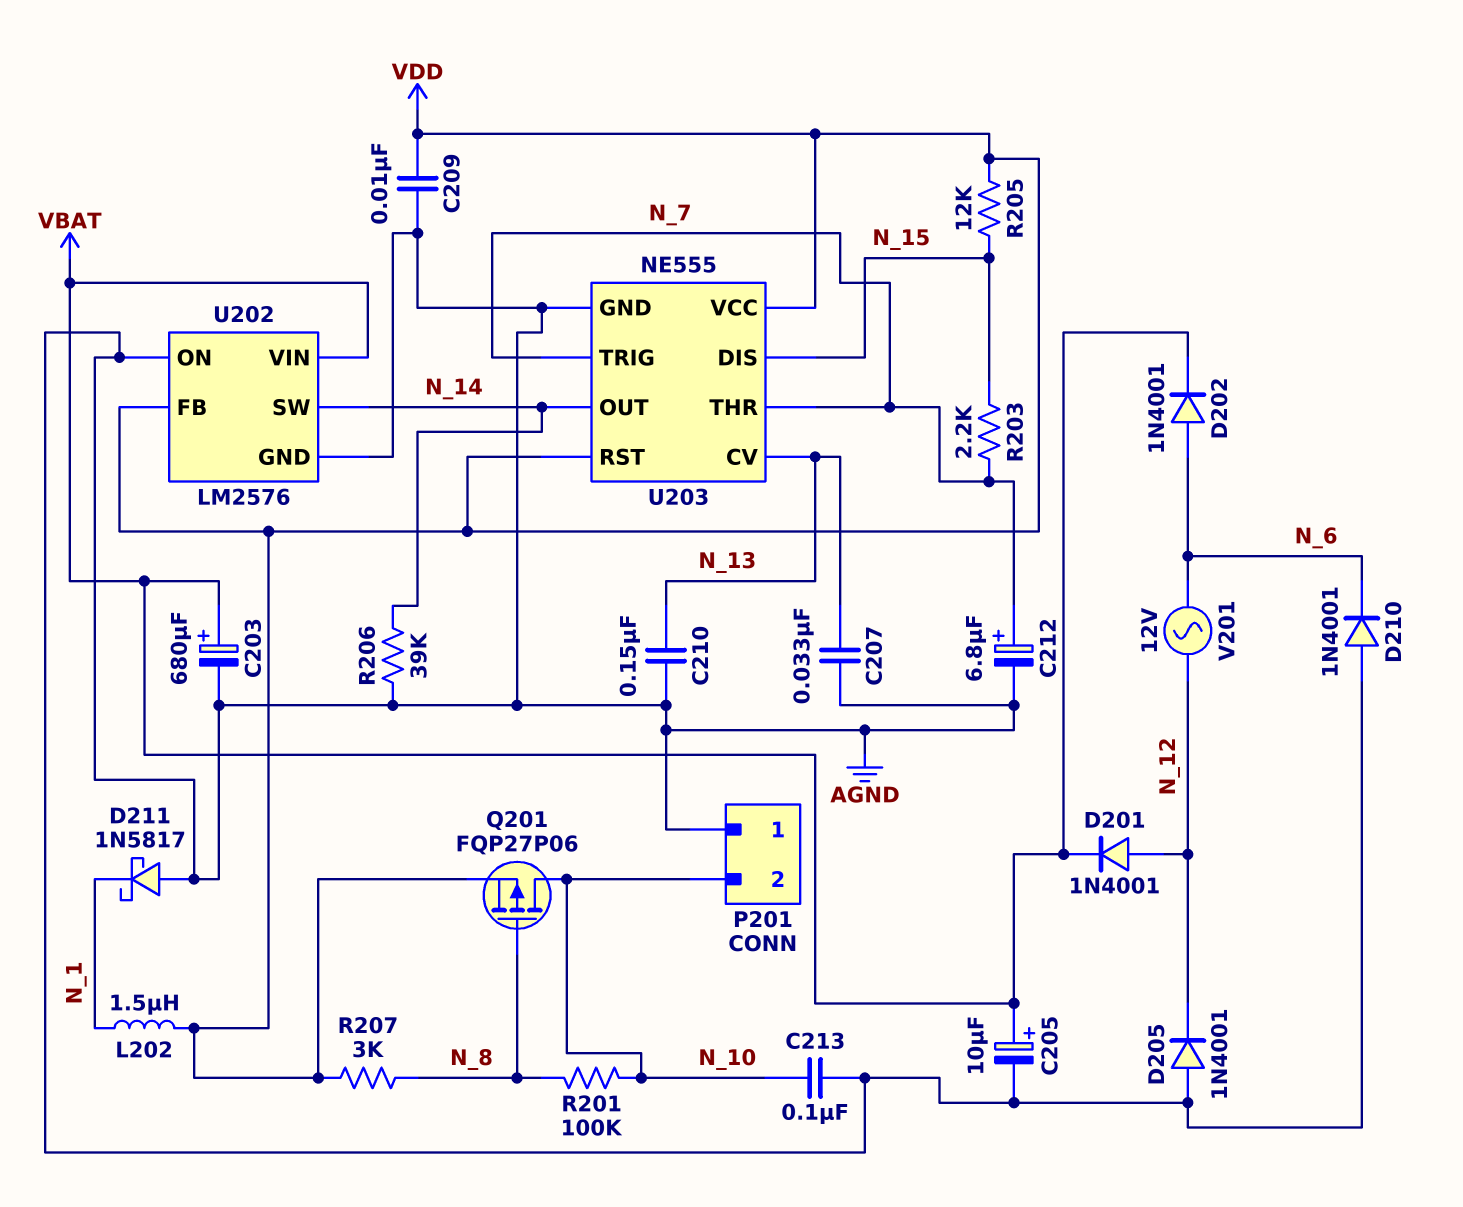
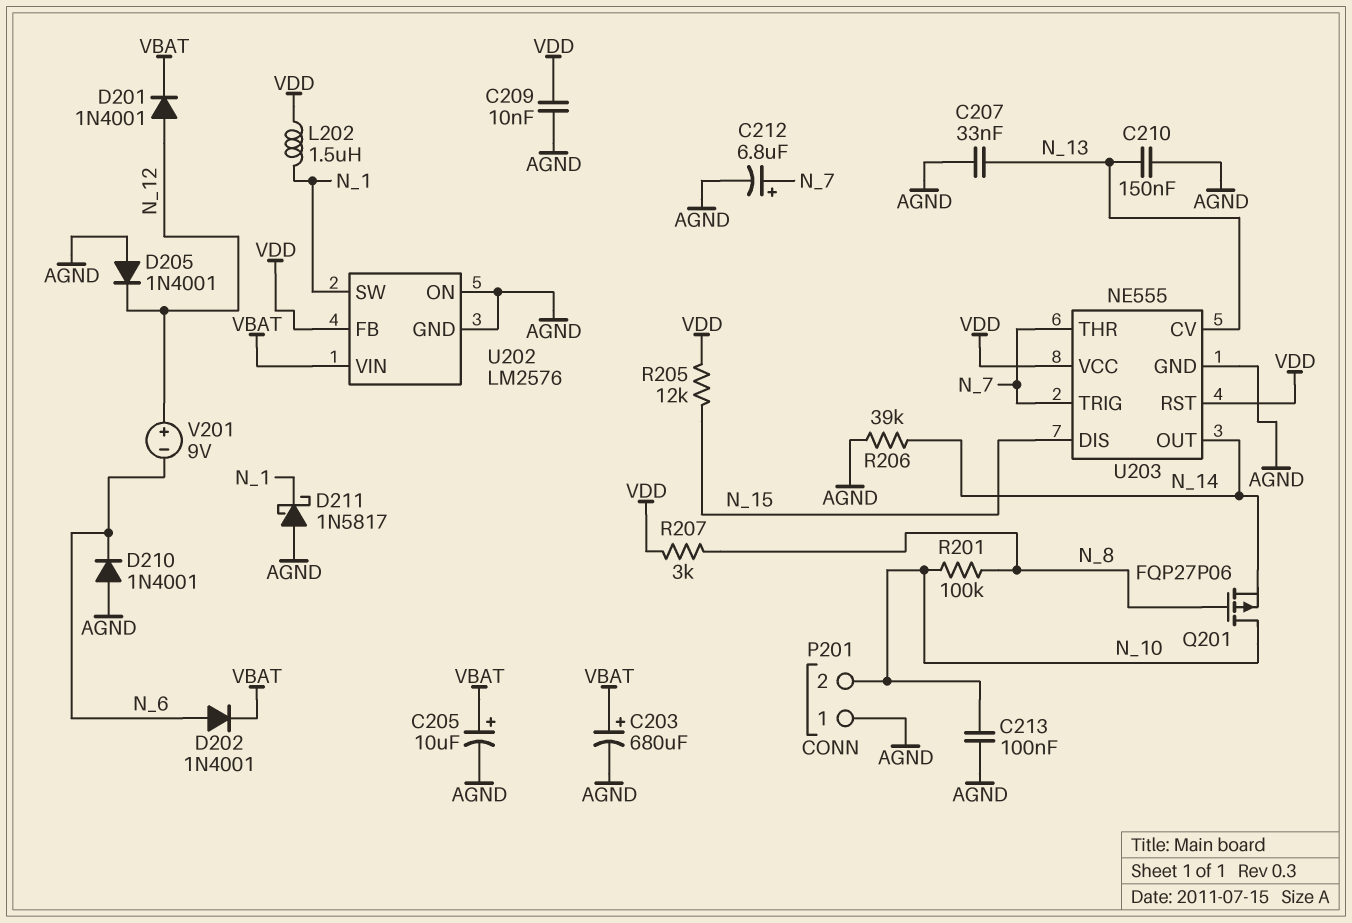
Q201: PMOS FQP27P06 (G N_8, D N_10, S VDD) -> PMOS FQP27P06 (G N_8, D N_10, S N_14)
R203: 2.2k (N_7, N_15) -> none
U202 pin SW: N_14 -> N_1
V201: AC 12V (N_6, N_12) -> 9V (plus N_12, minus N_6)

